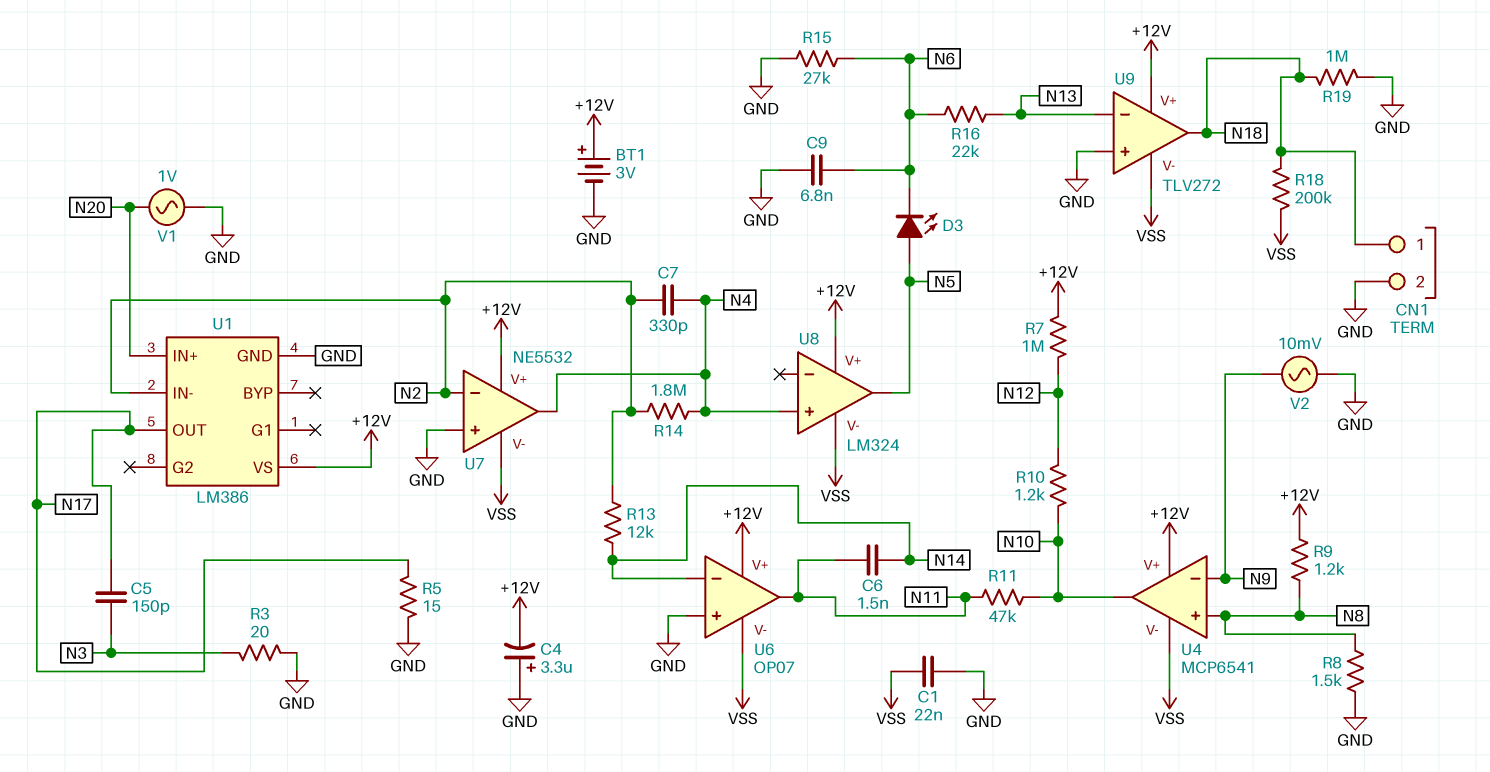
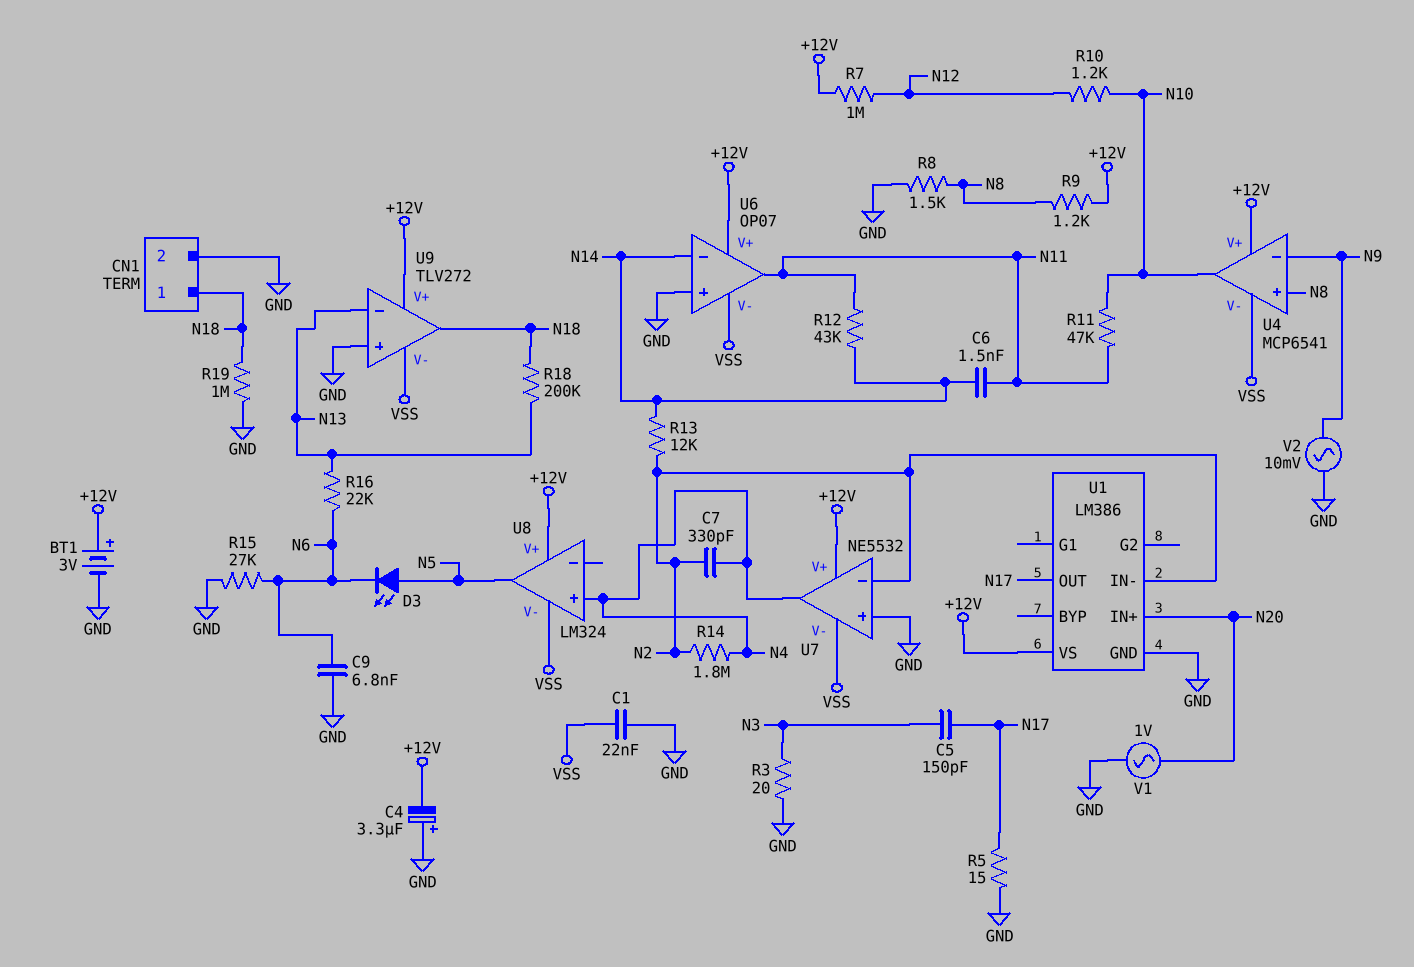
R12: none -> 43k (N11, N14)
R18: 200k (N18, VSS) -> 200k (N13, N18)

